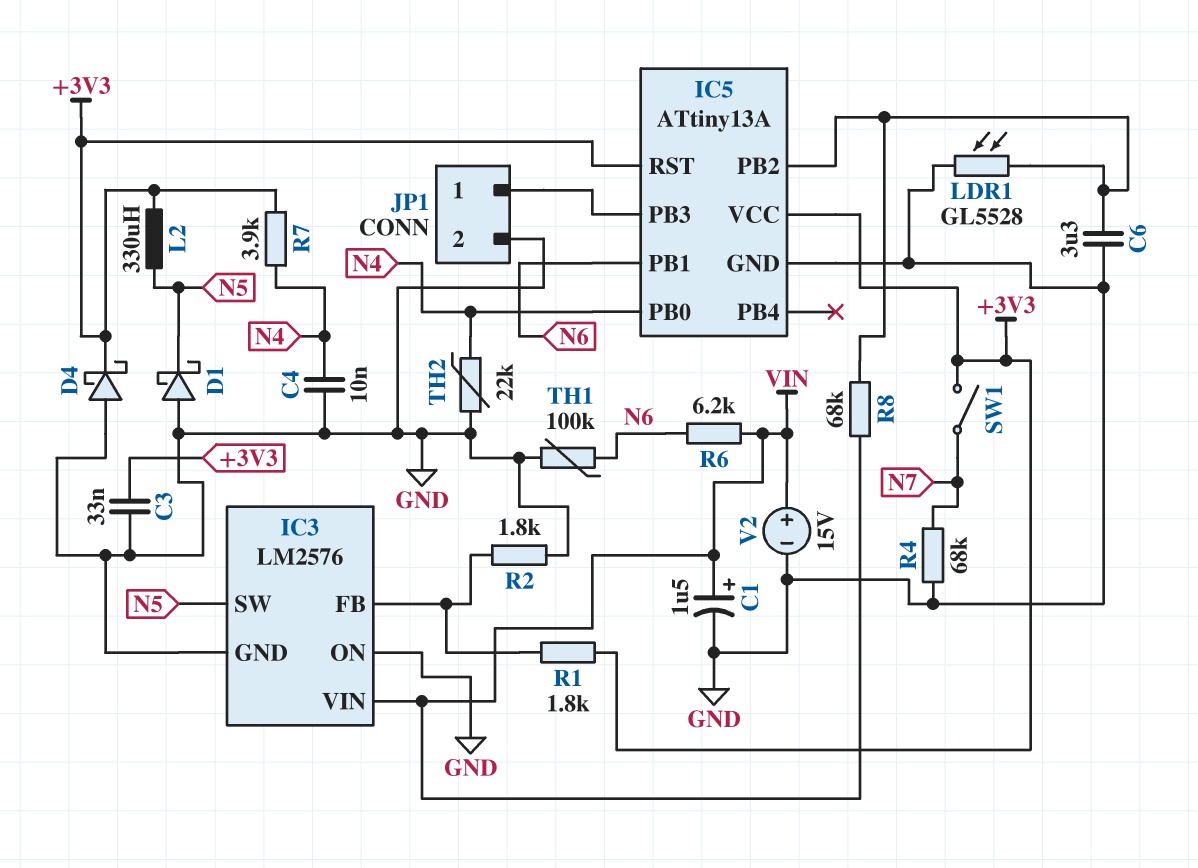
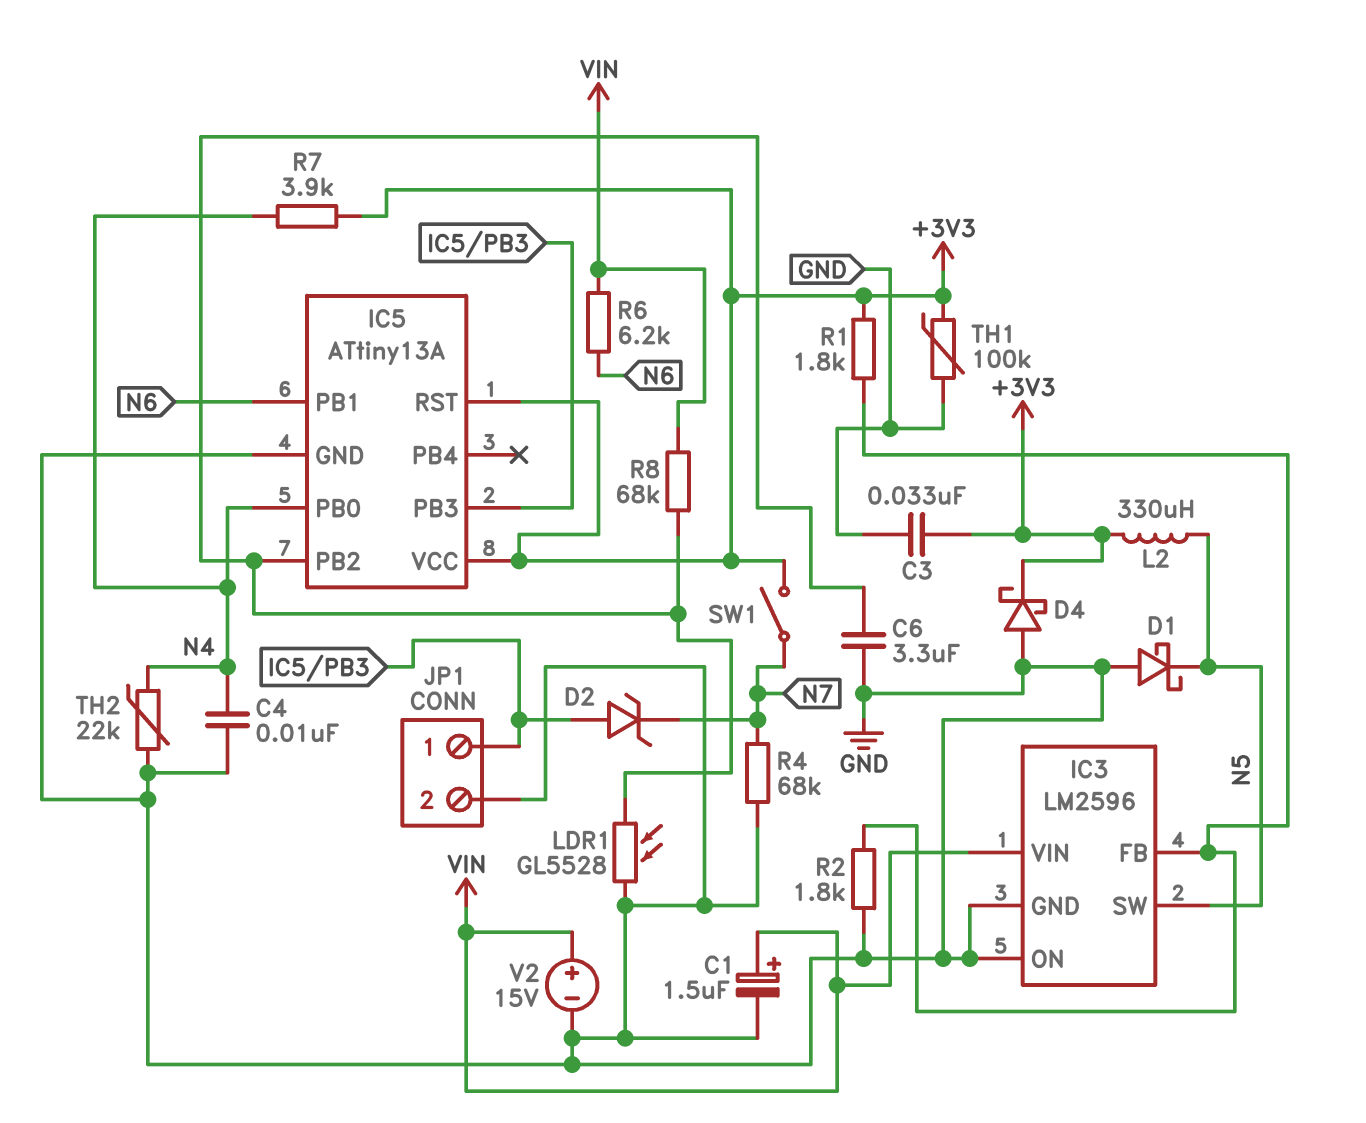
D2: none -> zener (A IC5/PB3, K N7)
IC3: LM2576 -> LM2596
TH1: 100k (GND, N6) -> 100k (+3V3, GND)

